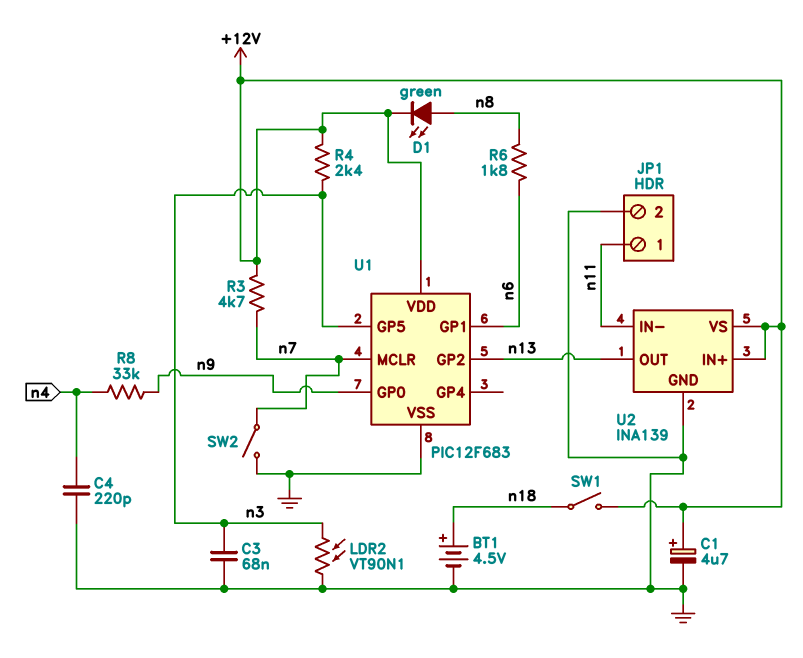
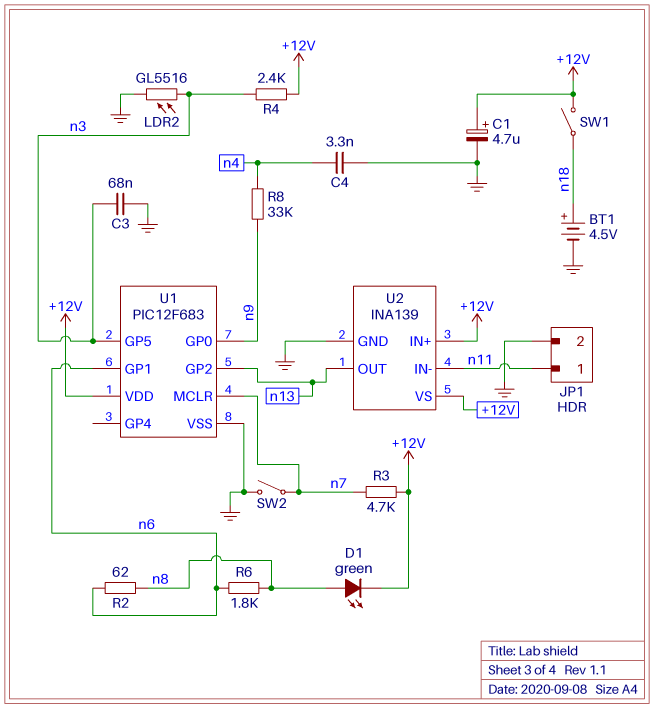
C4: 220pF (GND, n4) -> 3.3nF (GND, n4)
LDR2: VT90N1 (GND, n3) -> GL5516 (GND, n3)
R2: none -> 62 (n6, n8)

